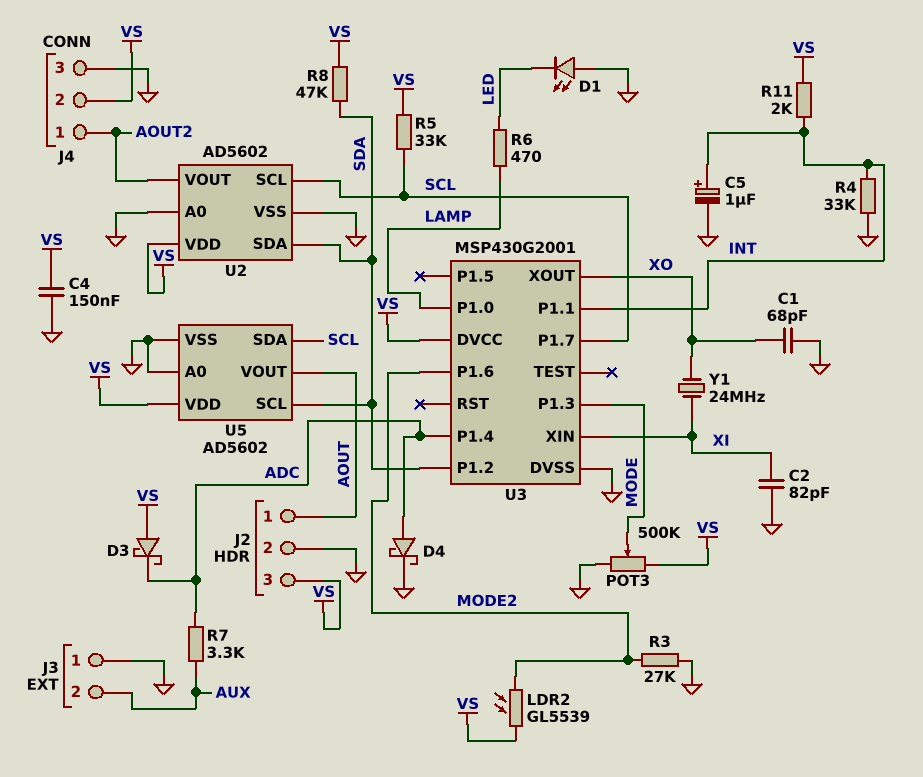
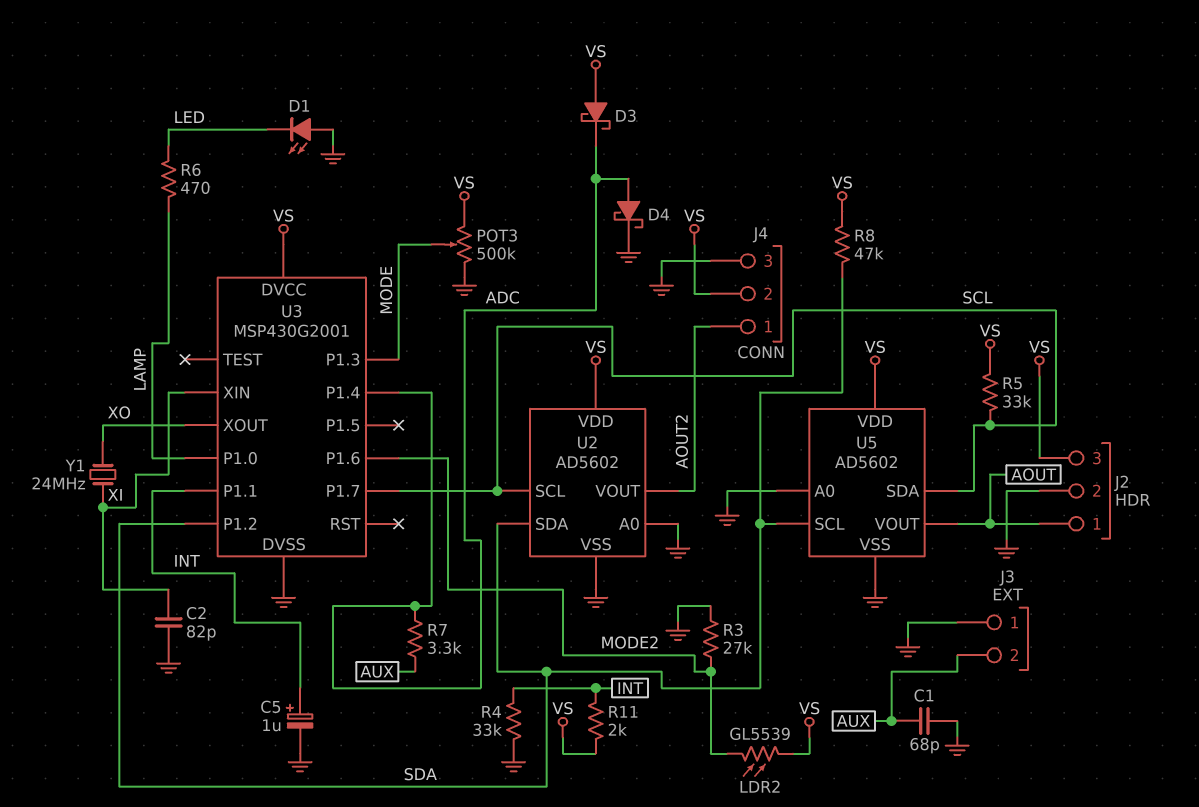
C1: 68pF (GND, XO) -> 68pF (AUX, GND)
C4: 150nF (GND, VS) -> none

